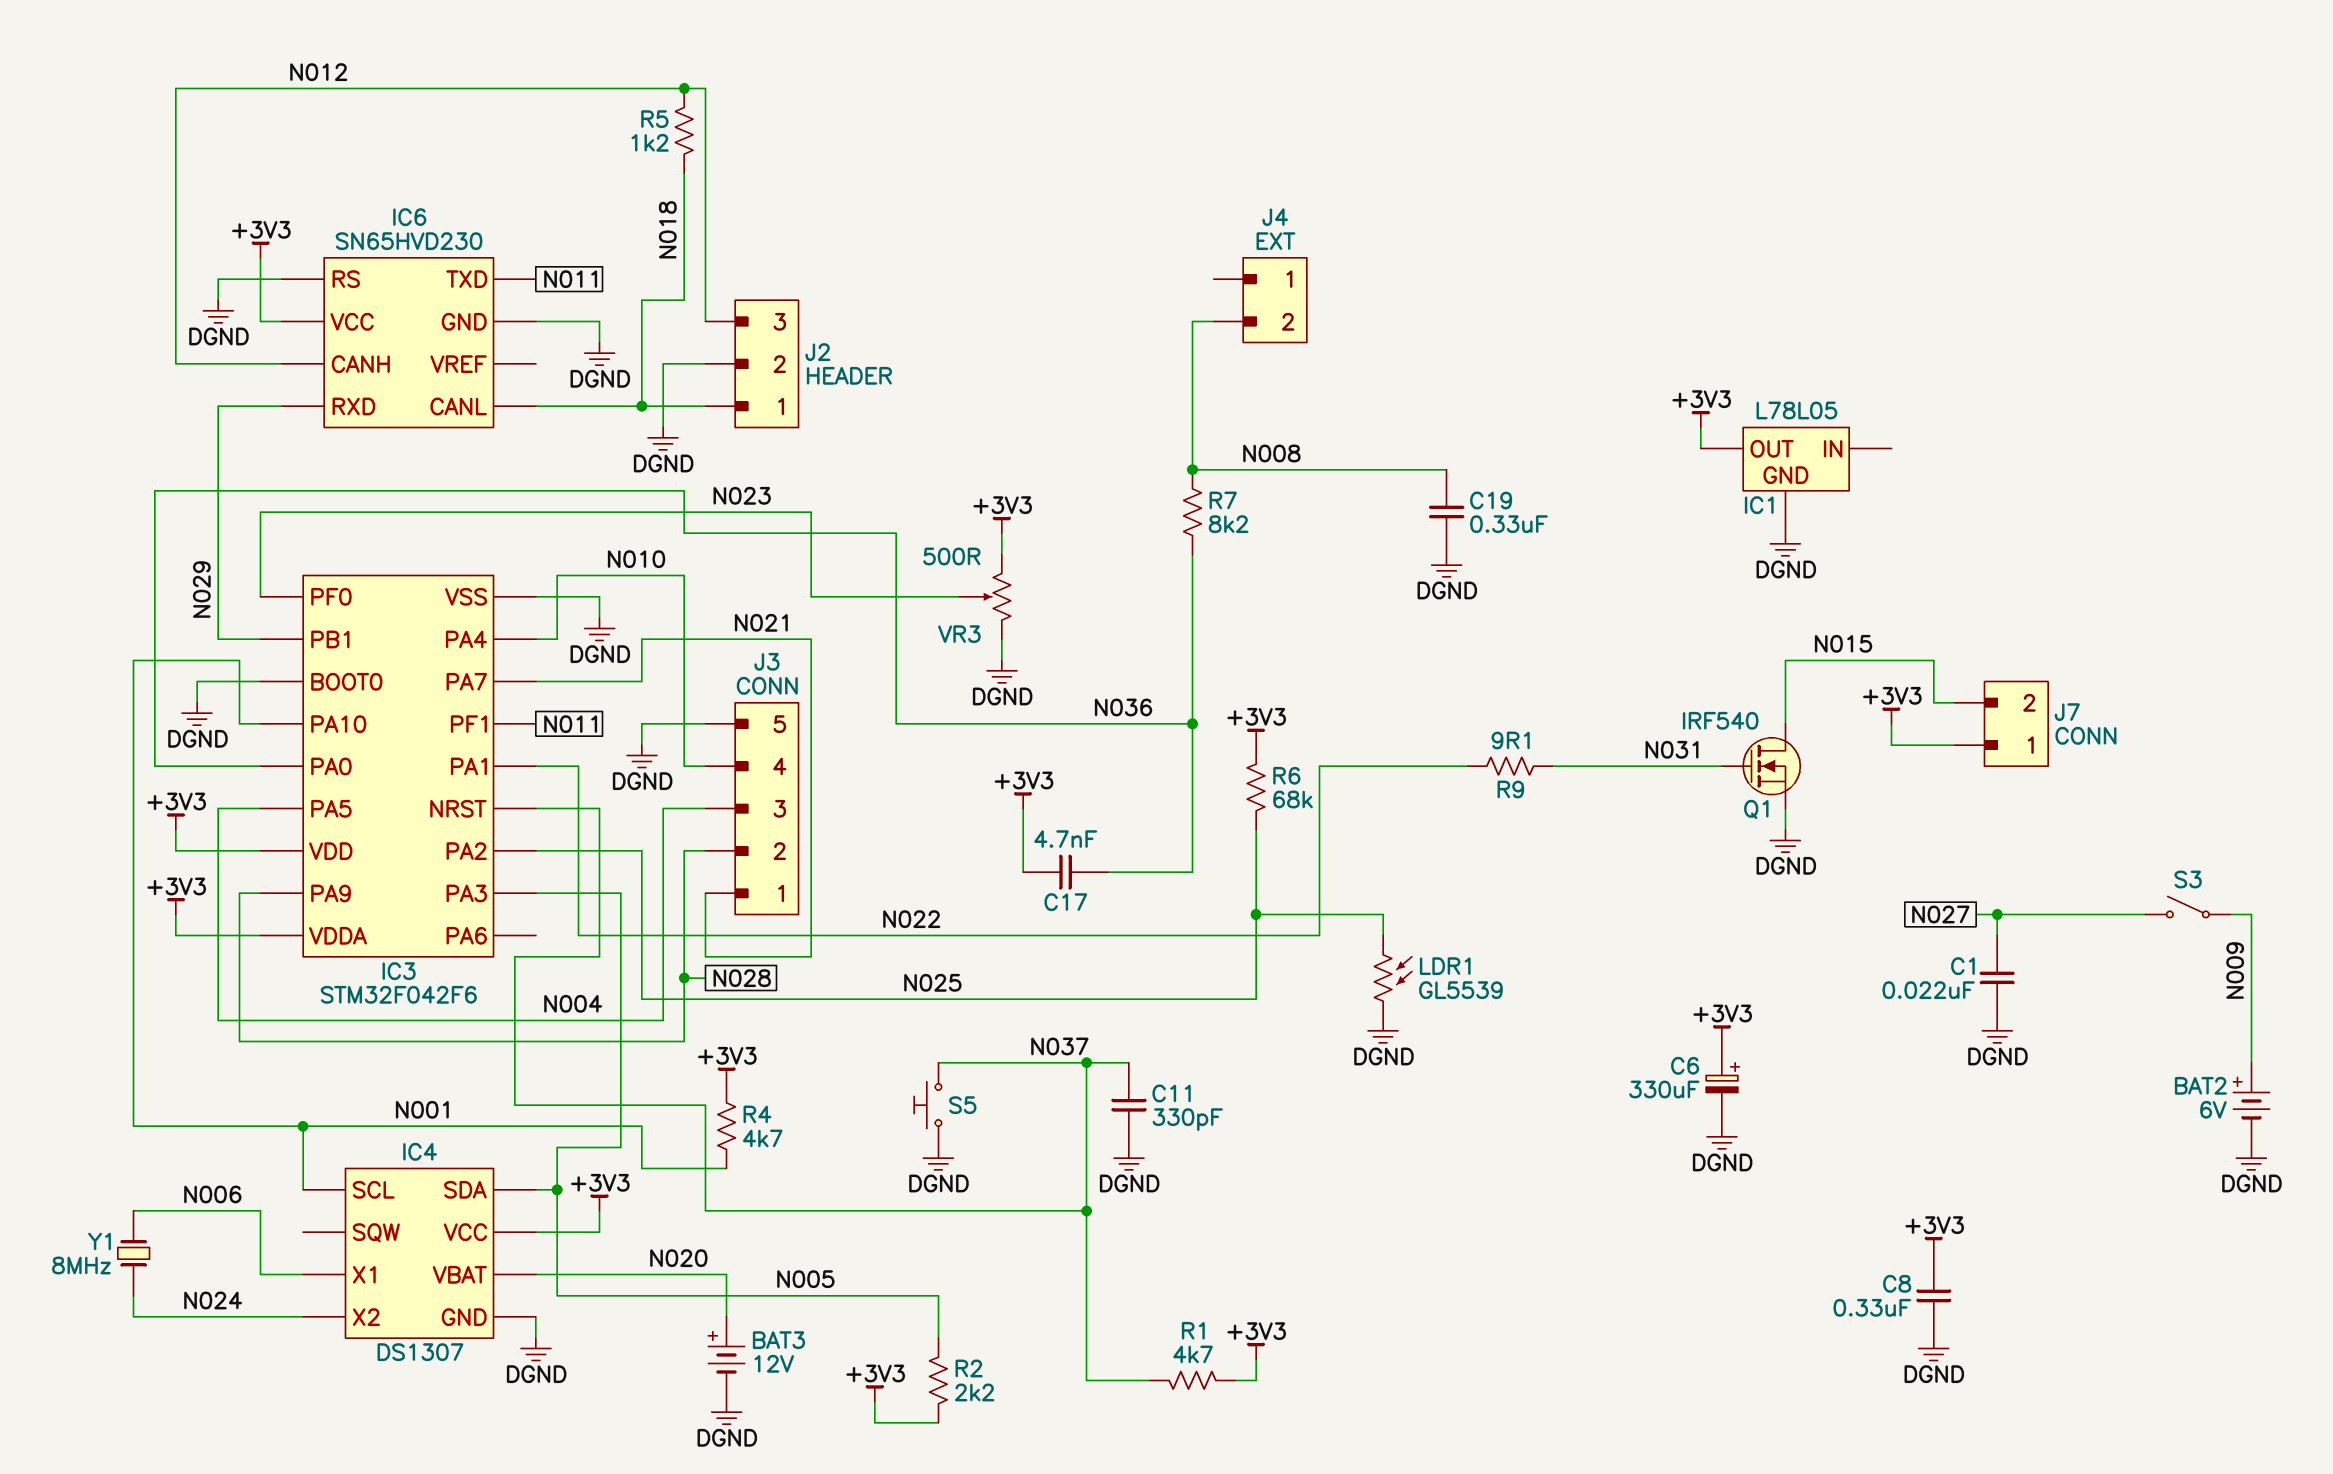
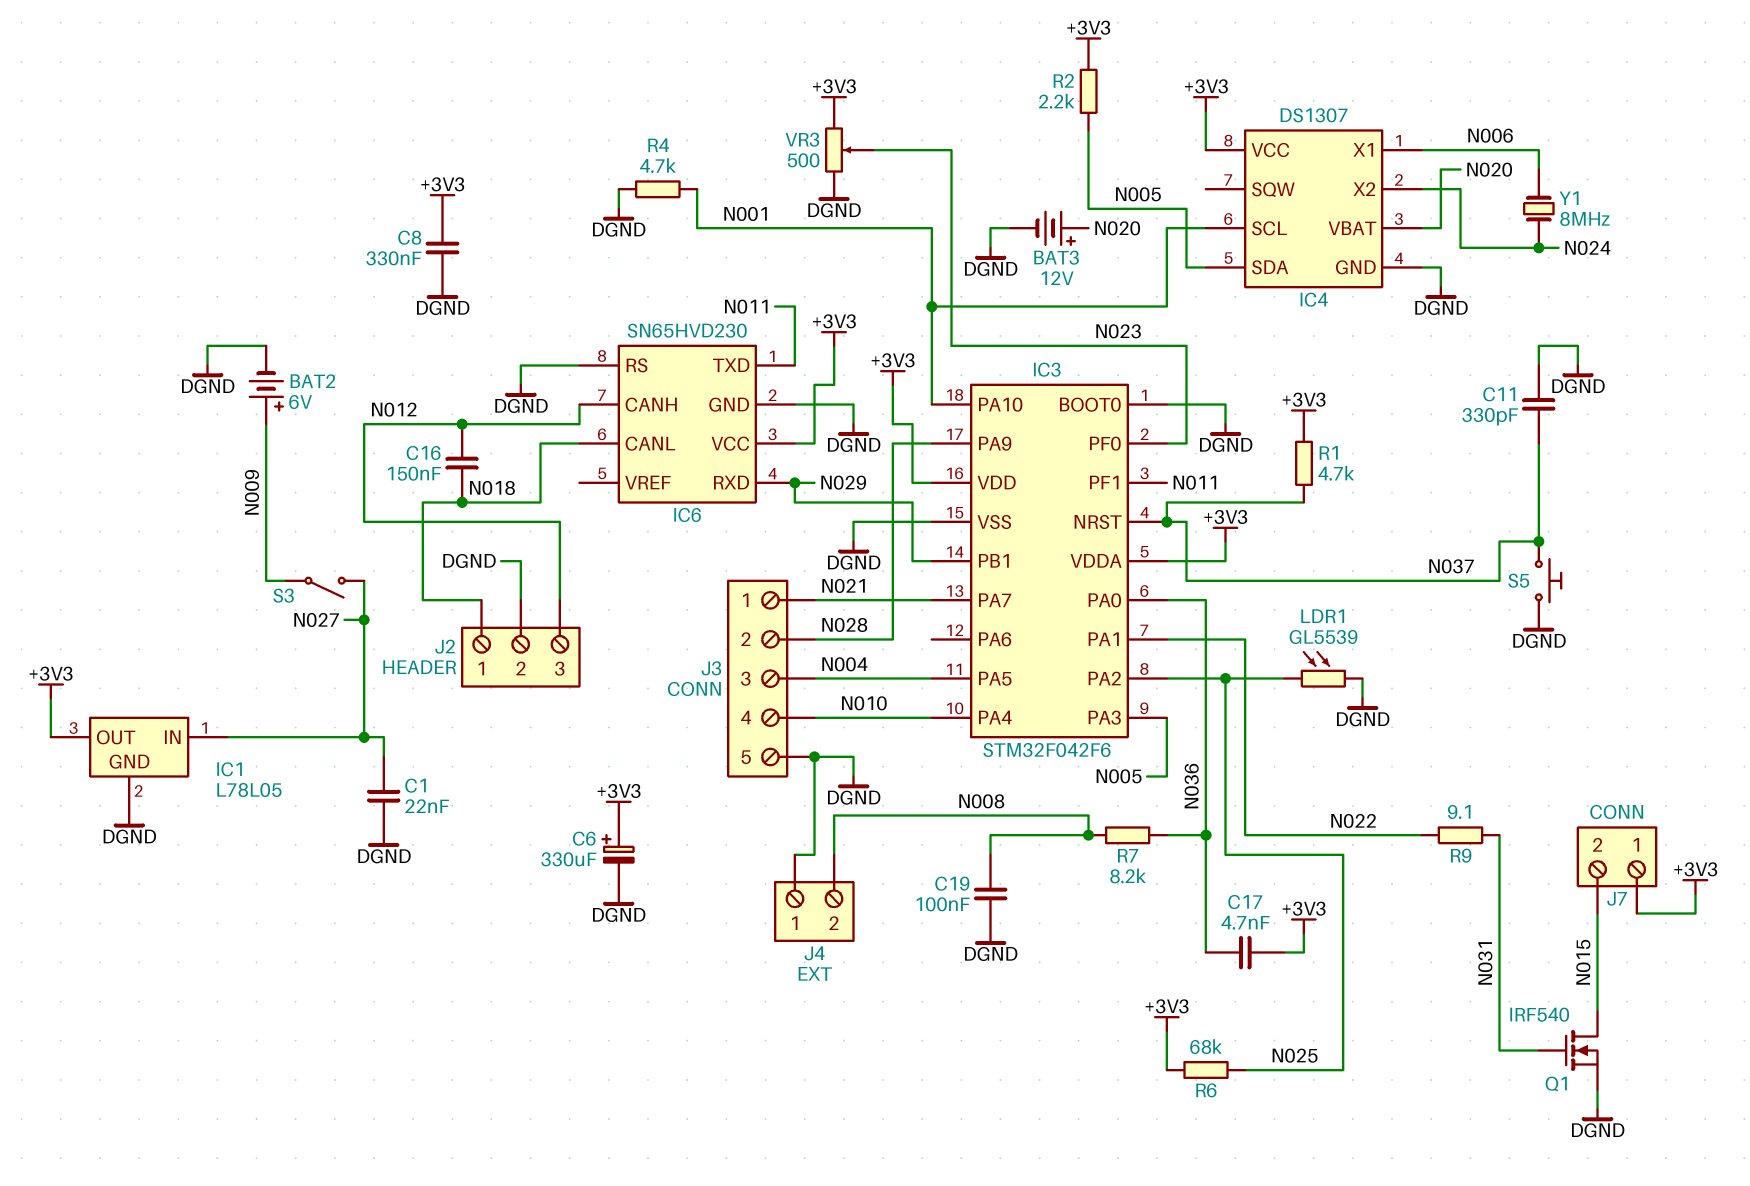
C16: none -> 150nF (N012, N018)
C19: 330nF (DGND, N008) -> 100nF (DGND, N008)
IC1 pin IN: none -> N027
J4 pin 1: none -> DGND
R4: 4.7k (+3V3, N001) -> 4.7k (DGND, N001)
R5: 1.2k (N012, N018) -> none

